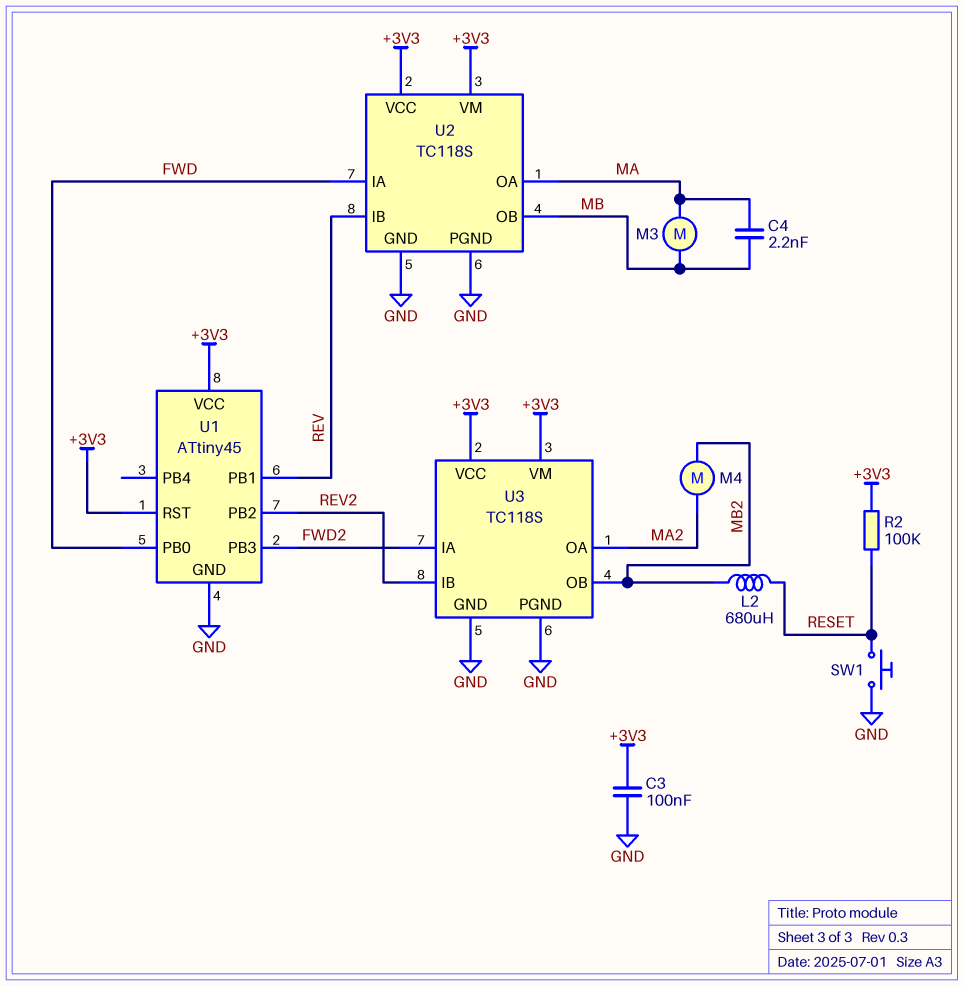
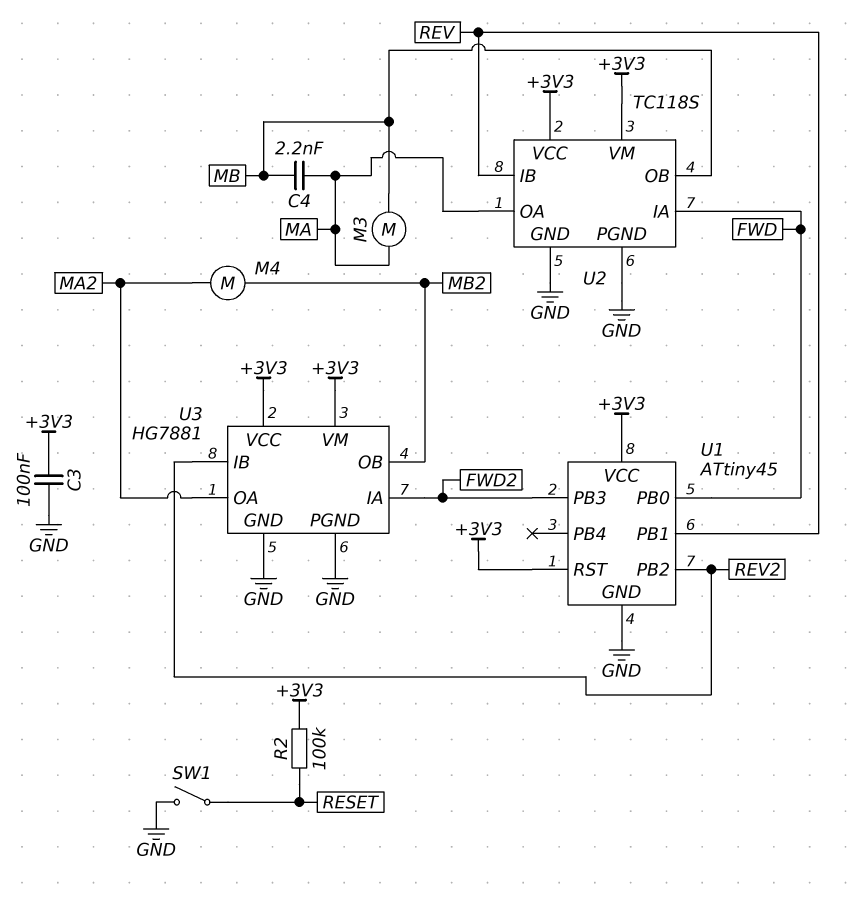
L2: 680uH (MB2, RESET) -> none
SW1: button (GND, RESET) -> switch (GND, RESET)
U3: TC118S -> HG7881

